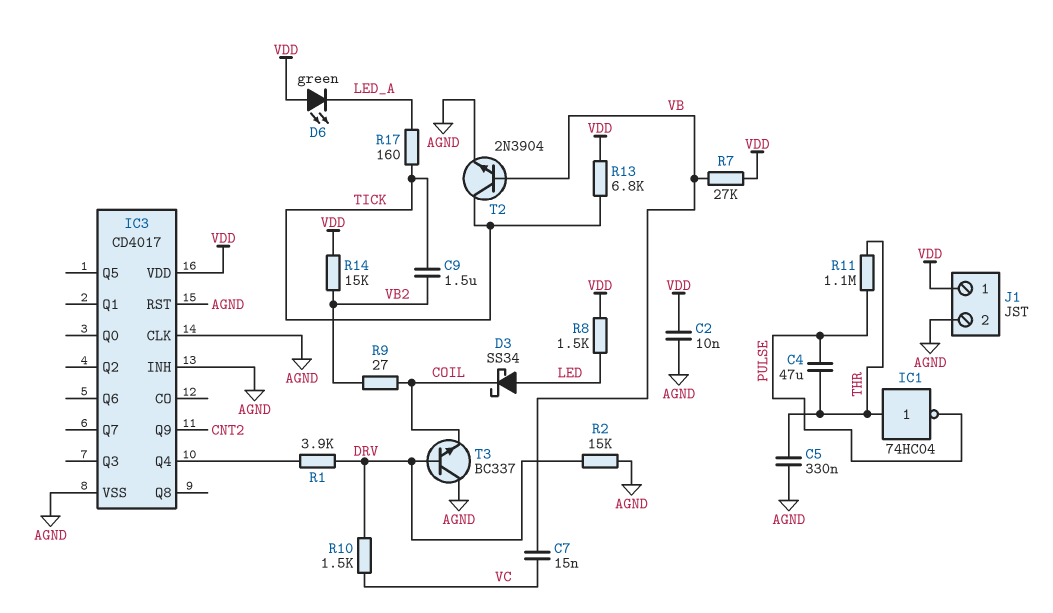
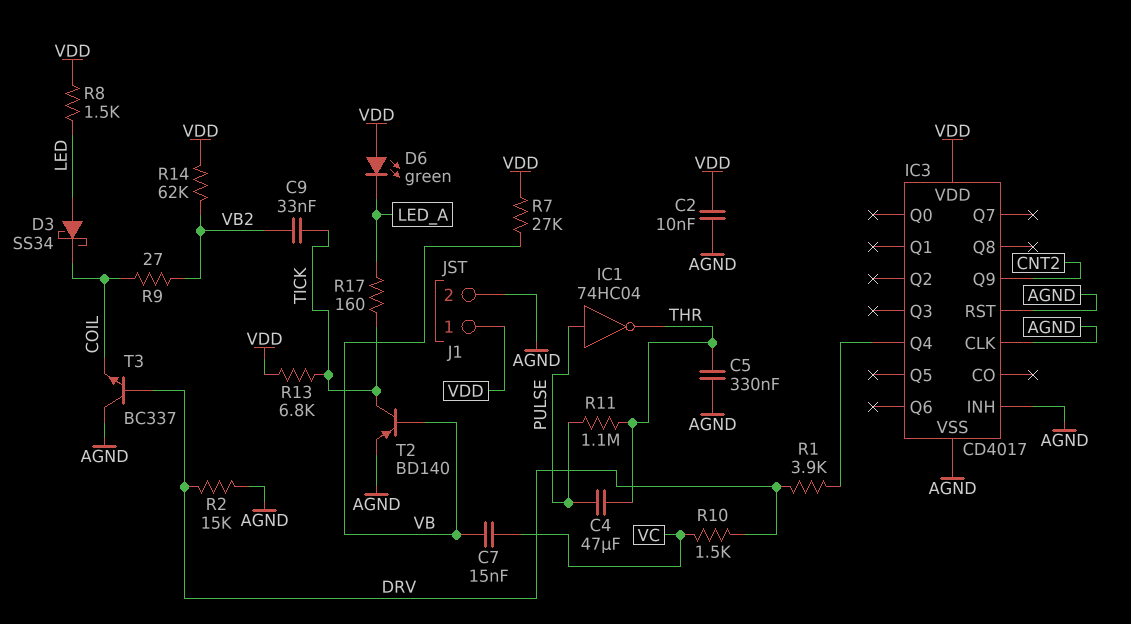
C9: 1.5uF (TICK, VB2) -> 33nF (TICK, VB2)
IC1: NOT 74HC04 (in THR, out PULSE) -> NOT 74HC04 (in PULSE, out THR)
R14: 15k (VB2, VDD) -> 62k (VB2, VDD)
T2: NPN 2N3904 (B VB, C TICK, E AGND) -> PNP BD140 (B VB, C TICK, E AGND)

